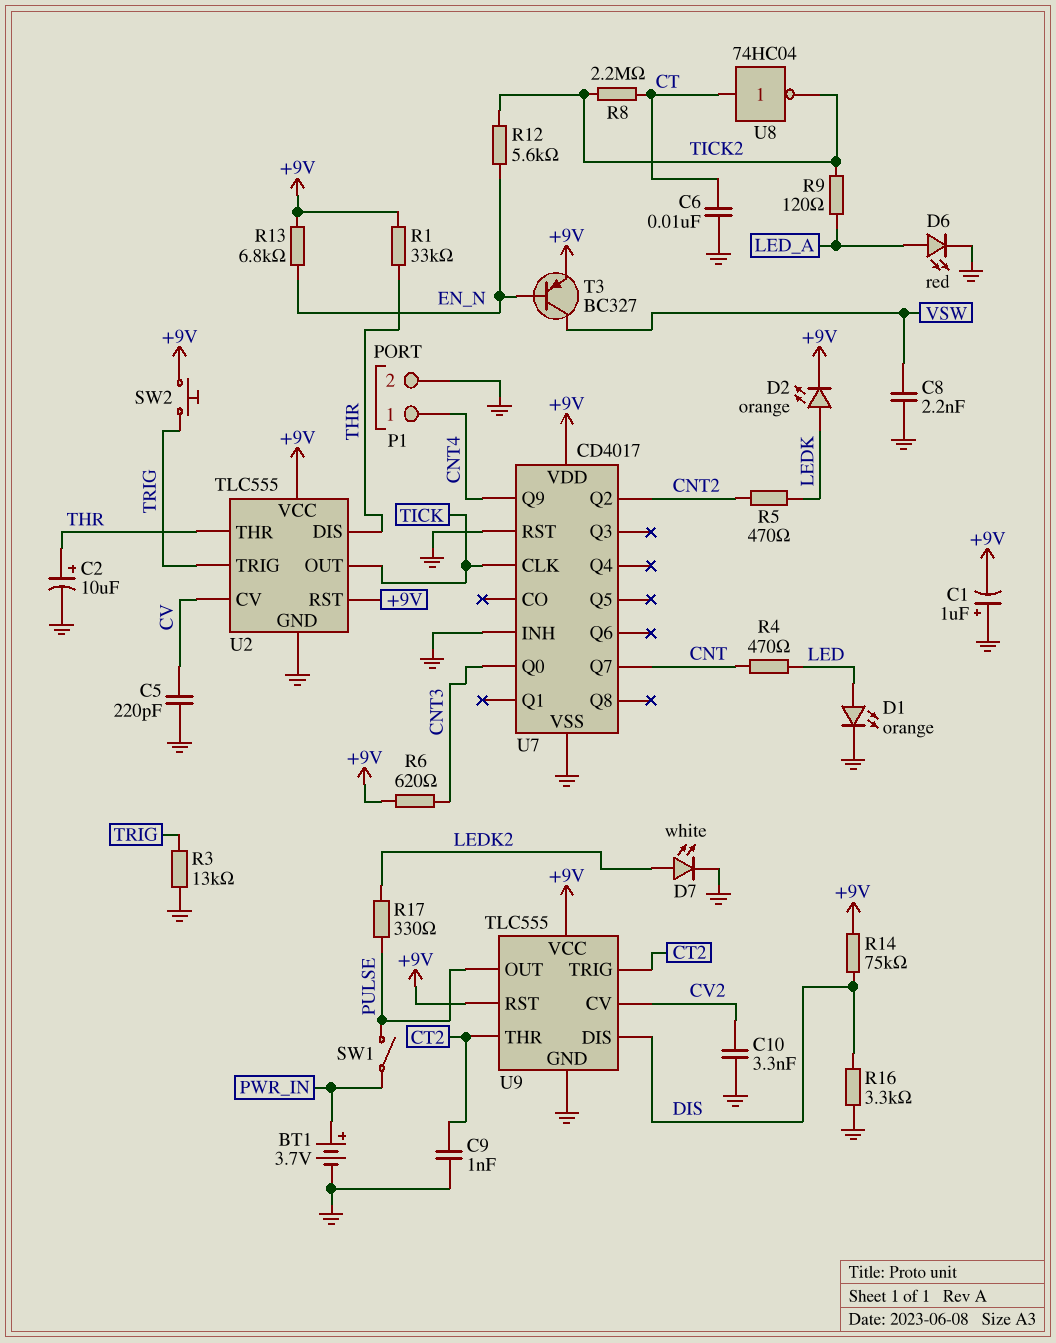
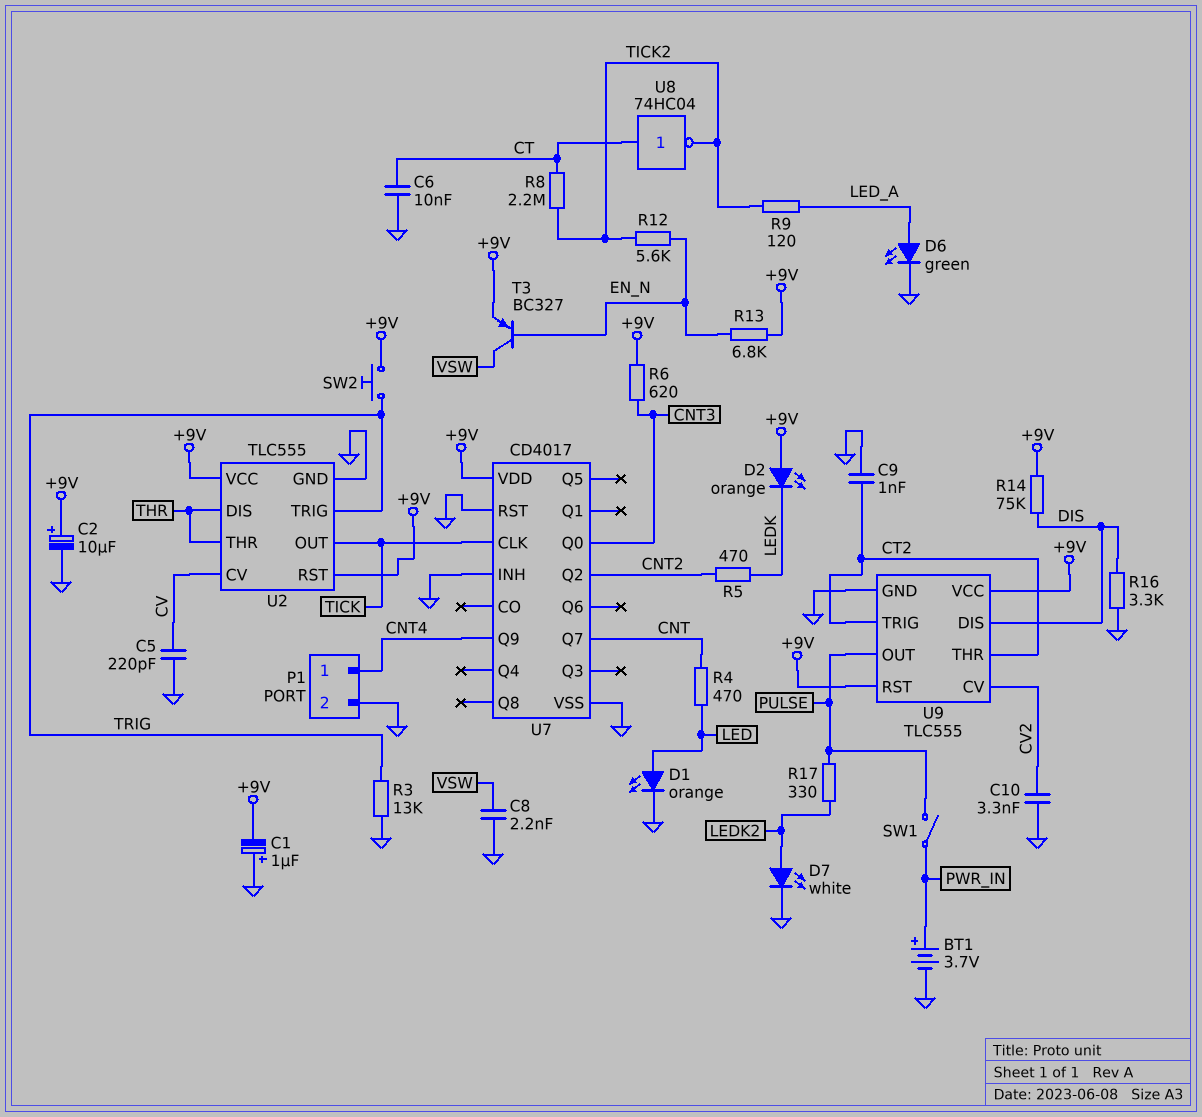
C2: 10uF (plus THR, minus GND) -> 10uF (plus +9V, minus GND)
D2: LED orange (A LEDK, K +9V) -> LED orange (A +9V, K LEDK)
D6: LED red (A LED_A, K GND) -> LED green (A LED_A, K GND)
R1: 33k (+9V, THR) -> none

